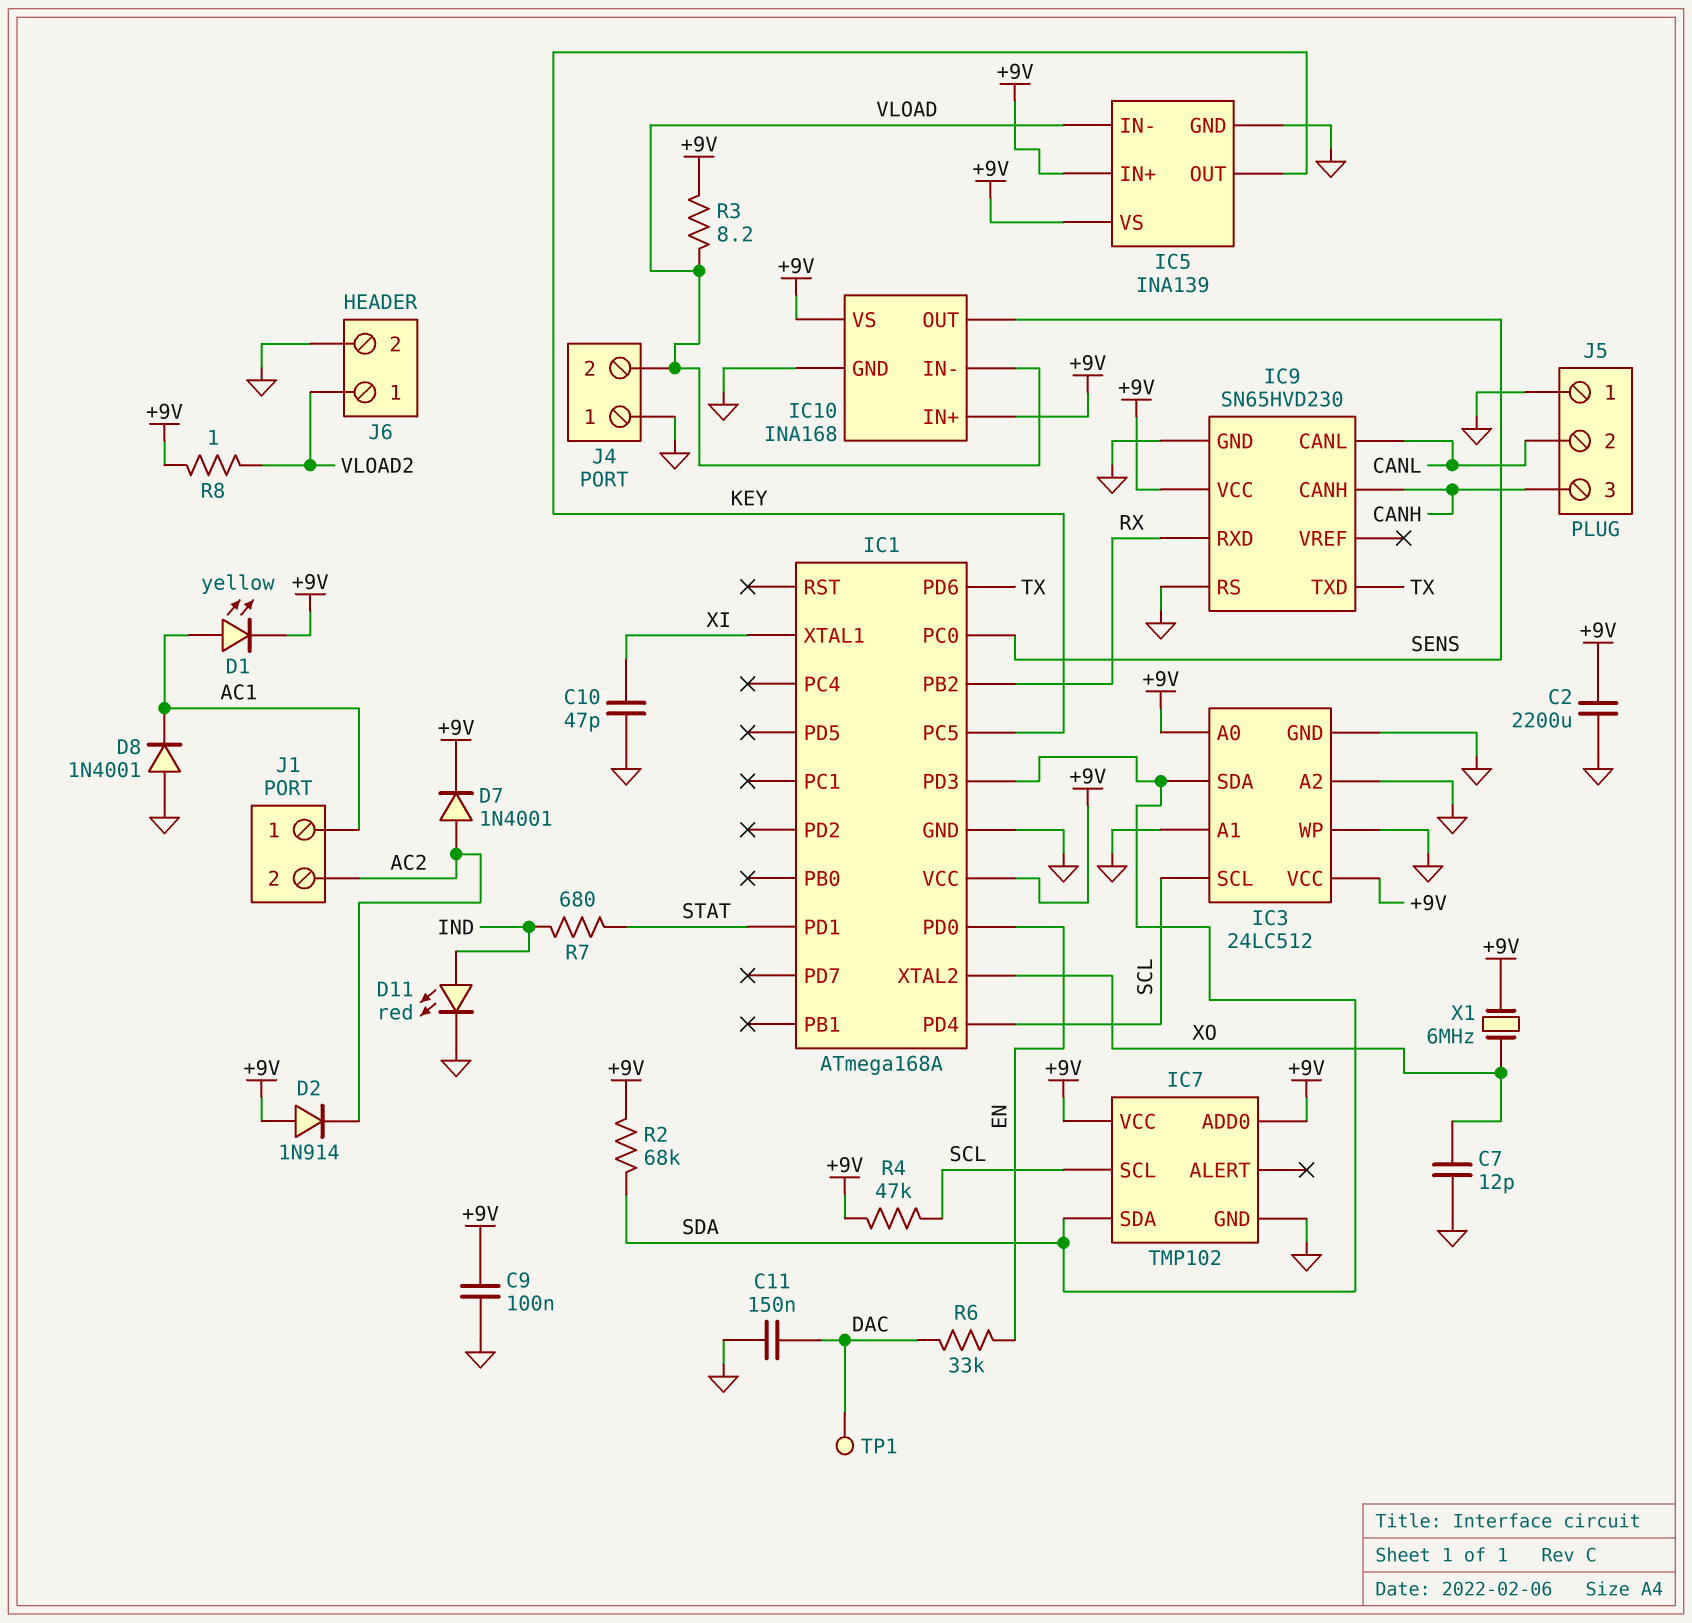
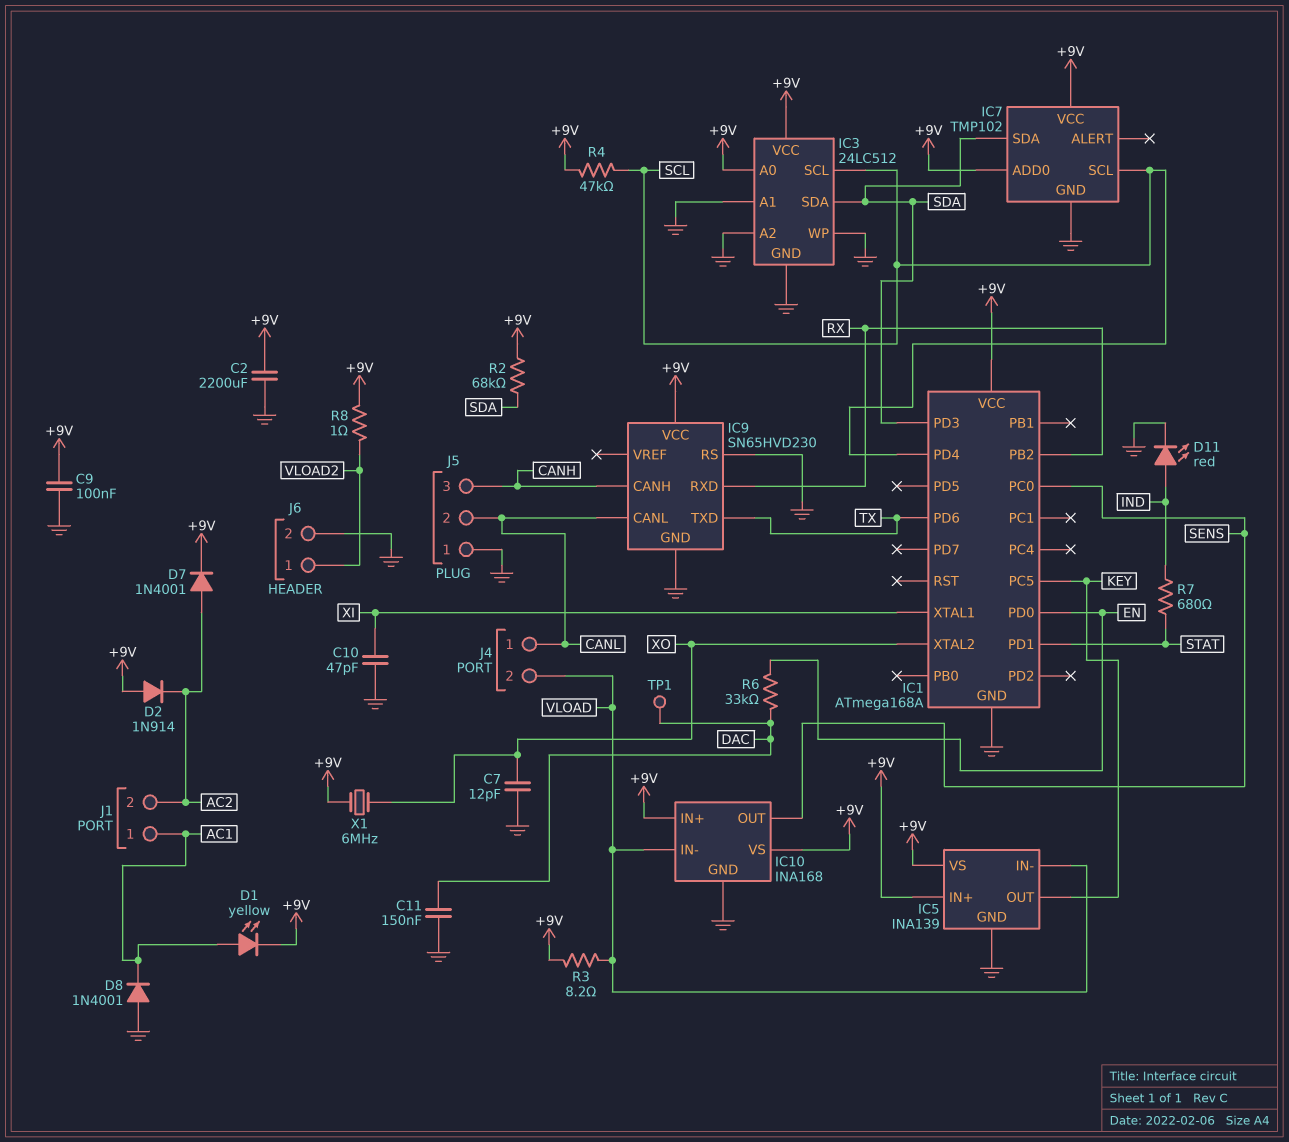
J4 pin 1: GND -> CANL

